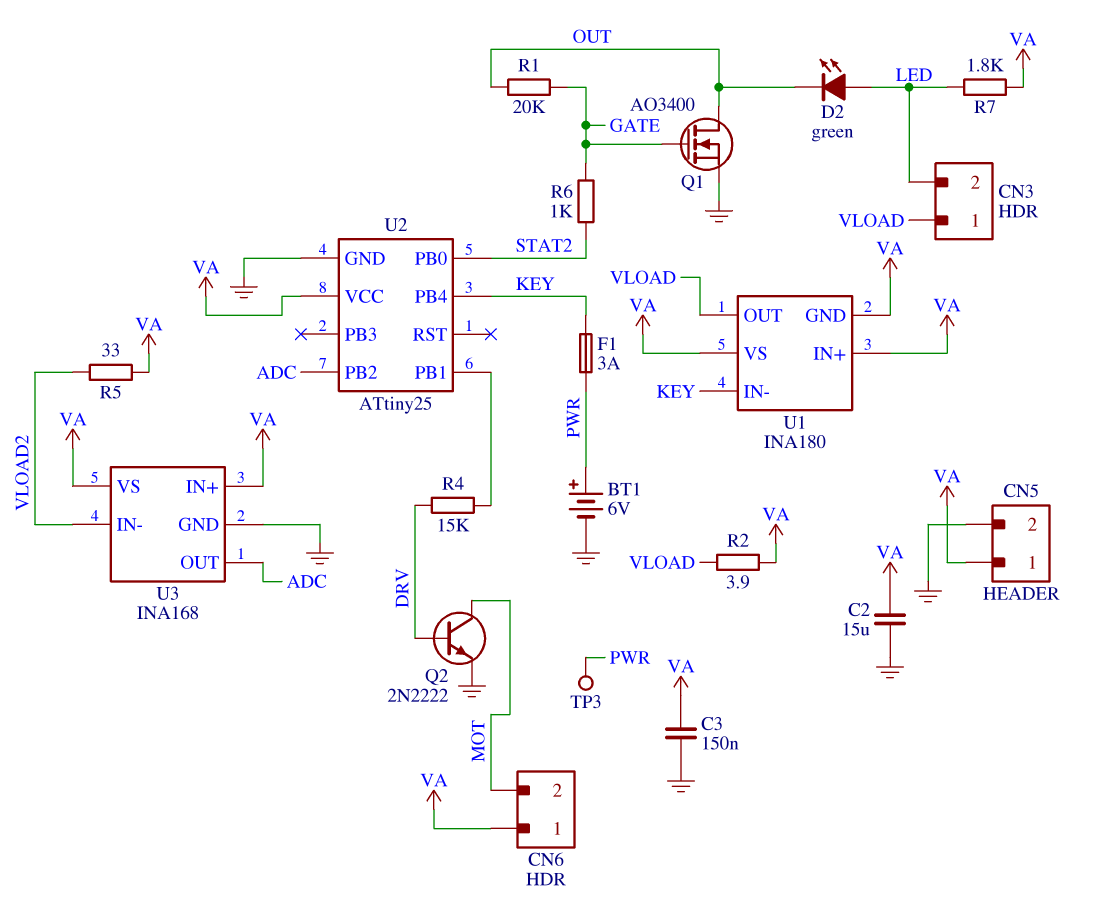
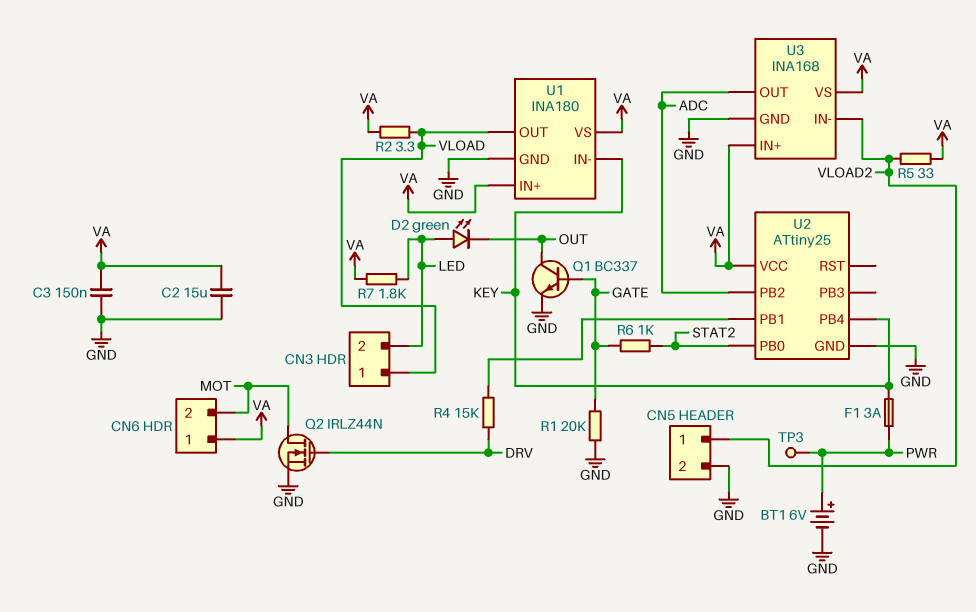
CN5 pin 1: VA -> VLOAD2
Q1: NMOS AO3400 (G GATE, D OUT, S GND) -> NPN BC337 (B GATE, C OUT, E GND)
Q2: NPN 2N2222 (B DRV, C MOT, E GND) -> NMOS IRLZ44N (G DRV, D MOT, S GND)
R1: 20k (GATE, OUT) -> 20k (GATE, GND)
R2: 3.9 (VA, VLOAD) -> 3.3 (VA, VLOAD)
U1 pin GND: VA -> GND

